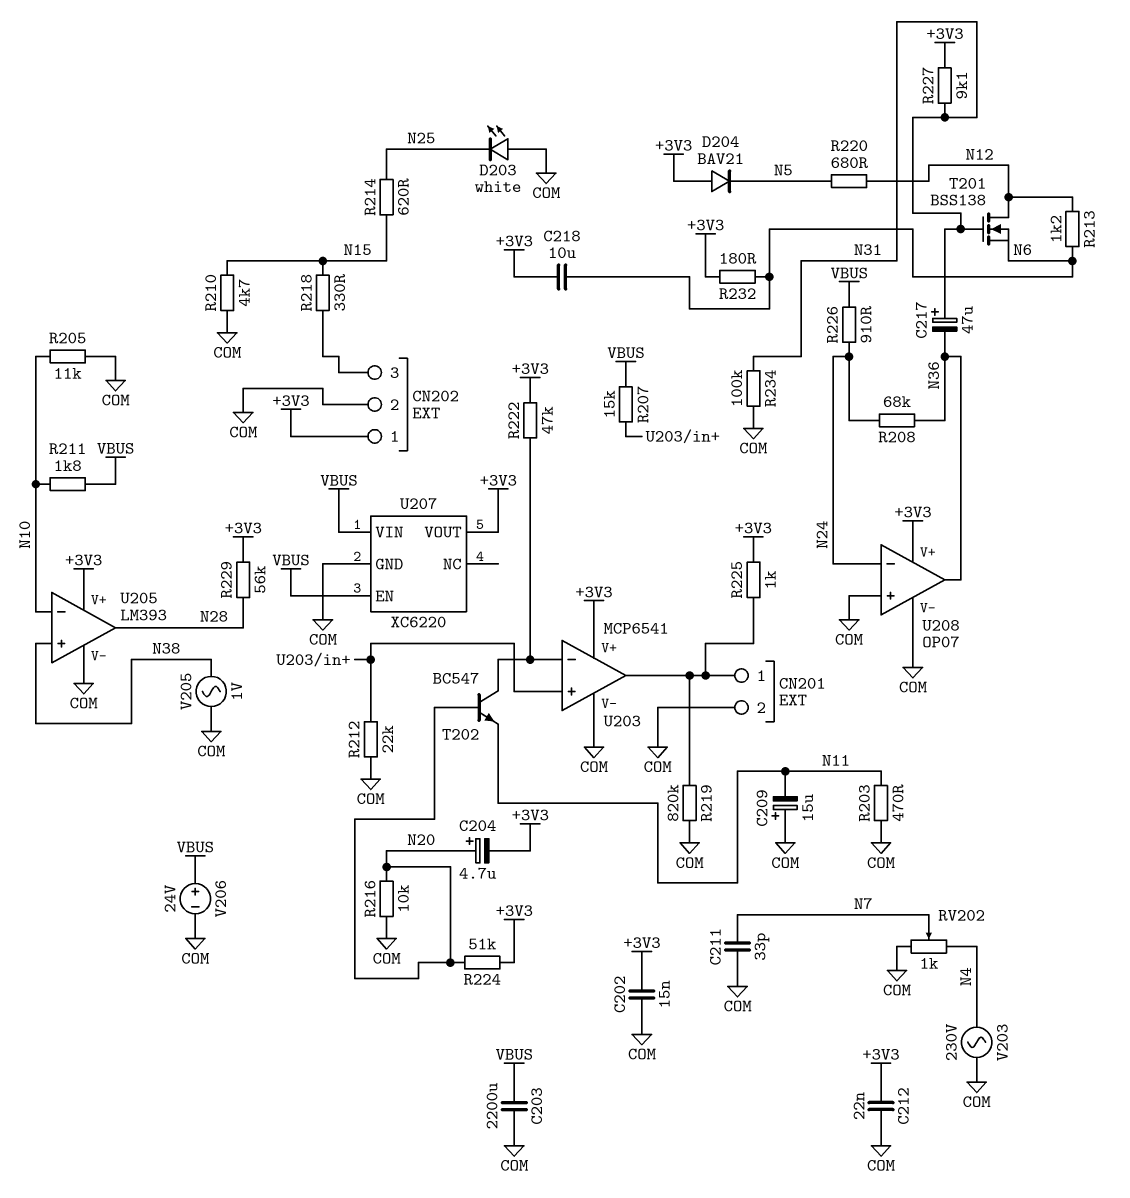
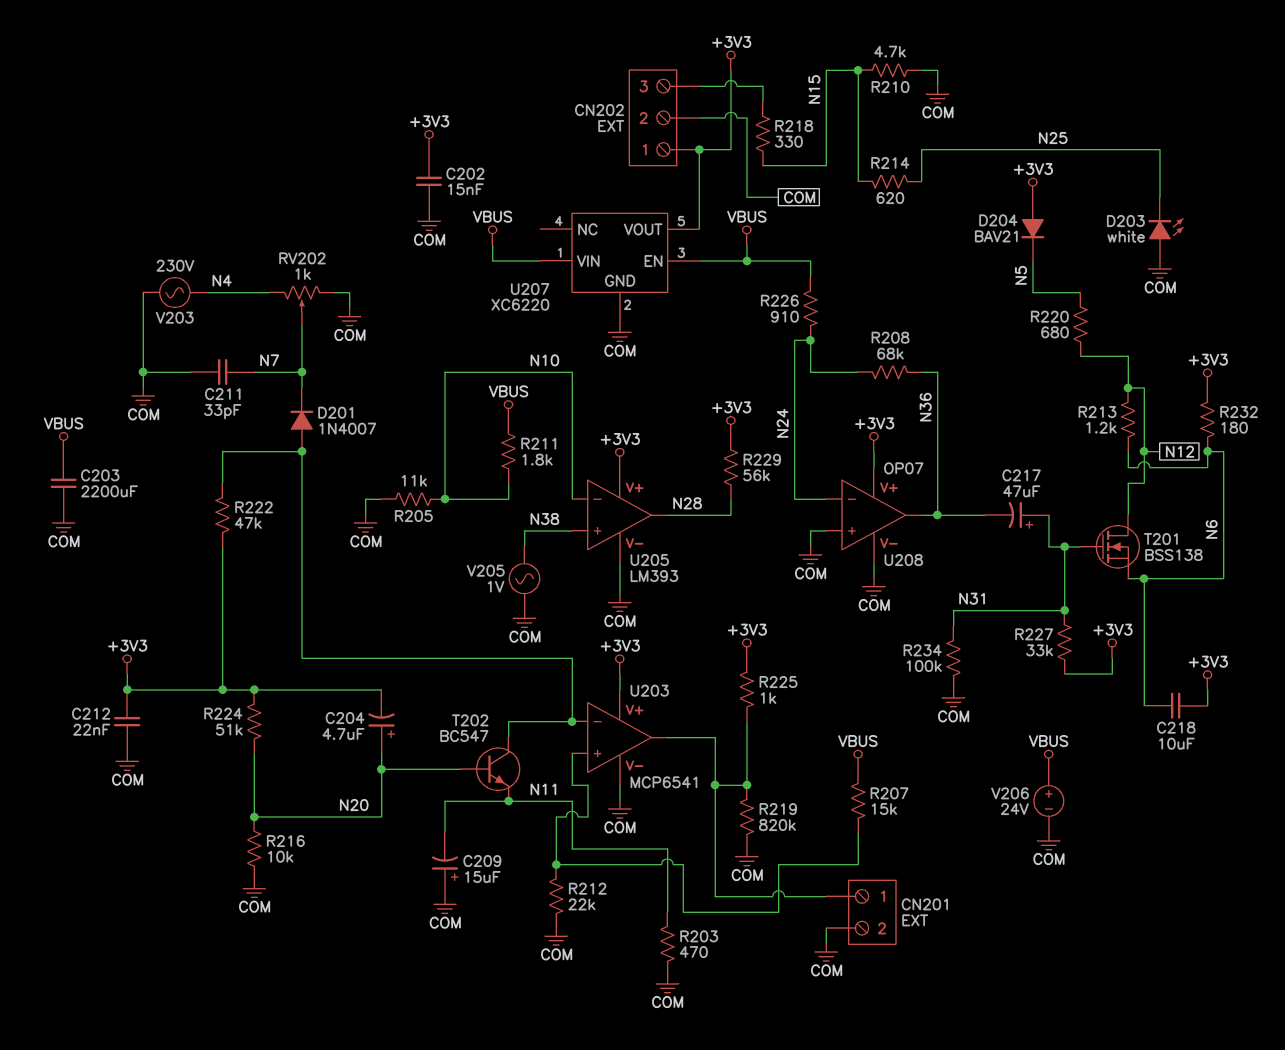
D201: none -> diode 1N4007 (A U203/in-, K N7)
R227: 9.1k (+3V3, N31) -> 33k (+3V3, N31)

